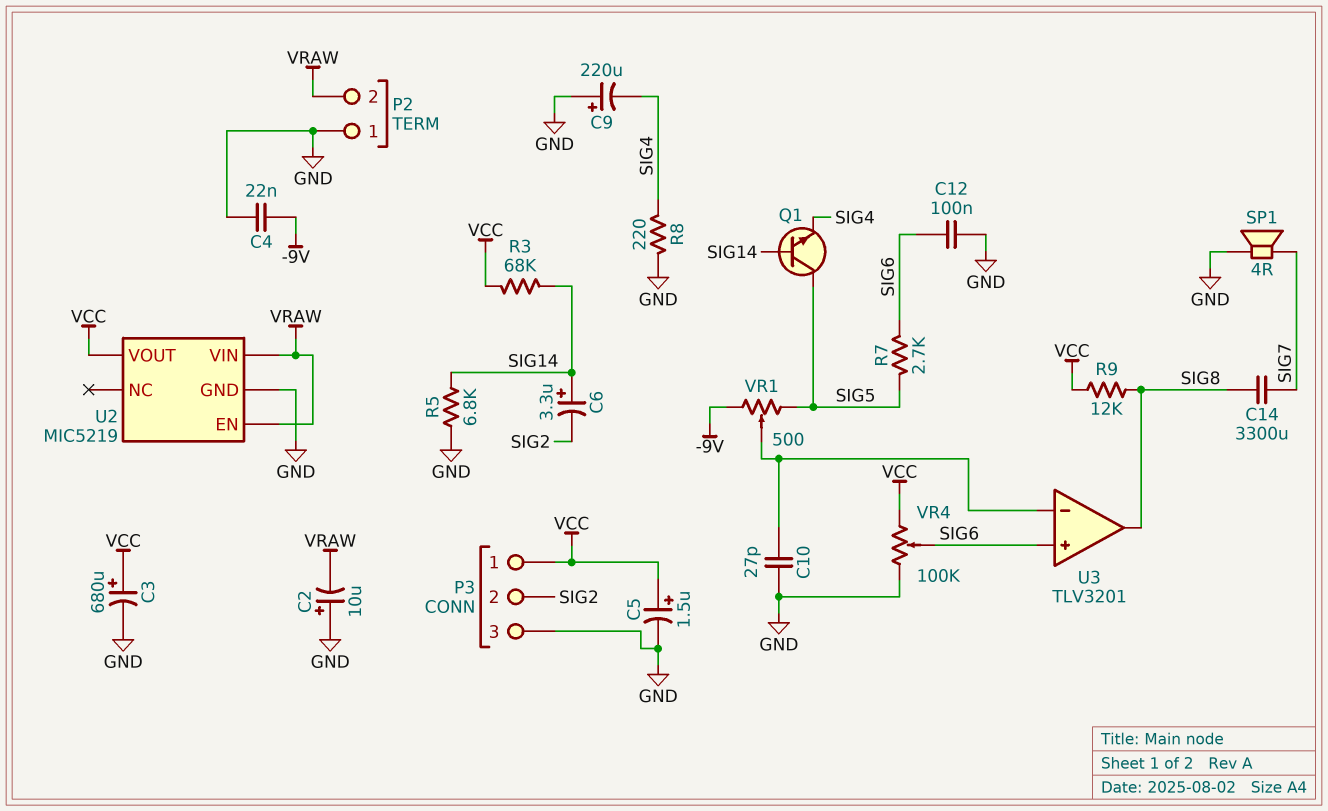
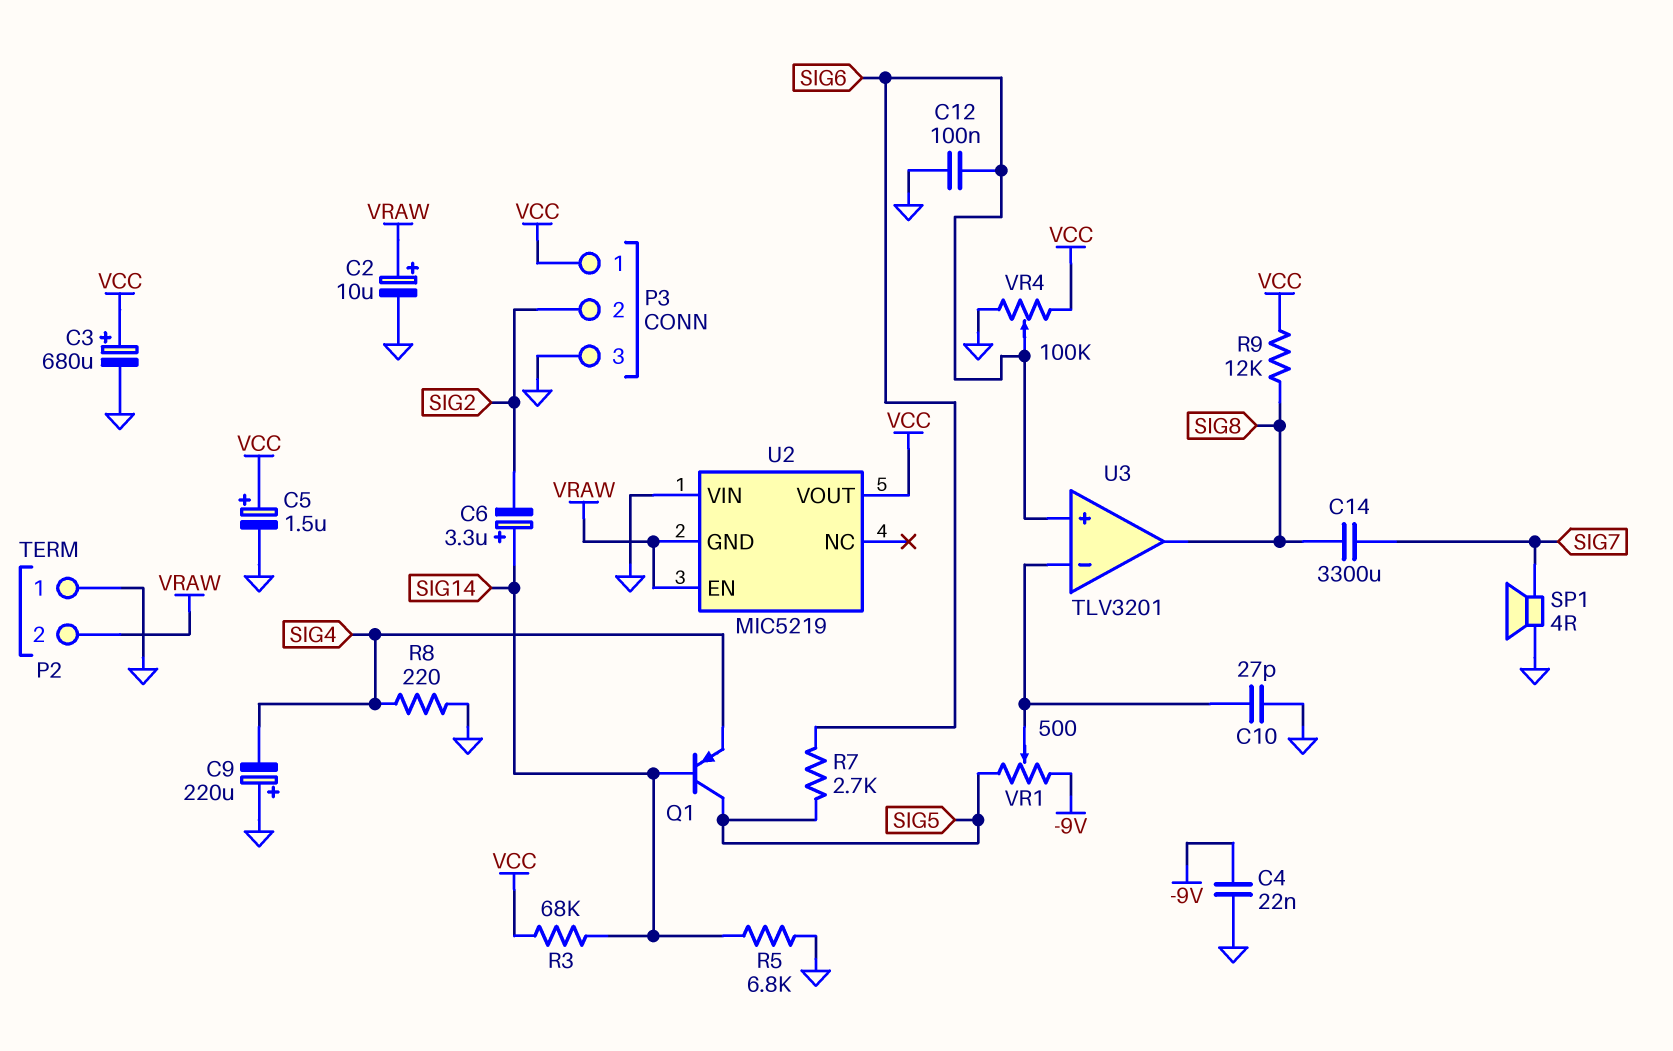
C2: 10uF (plus GND, minus VRAW) -> 10uF (plus VRAW, minus GND)
Q1: NPN (B SIG14, C SIG5, E SIG4) -> PNP (B SIG14, C SIG5, E SIG4)
U2 pin GND: GND -> VRAW
U2 pin VIN: VRAW -> GND

